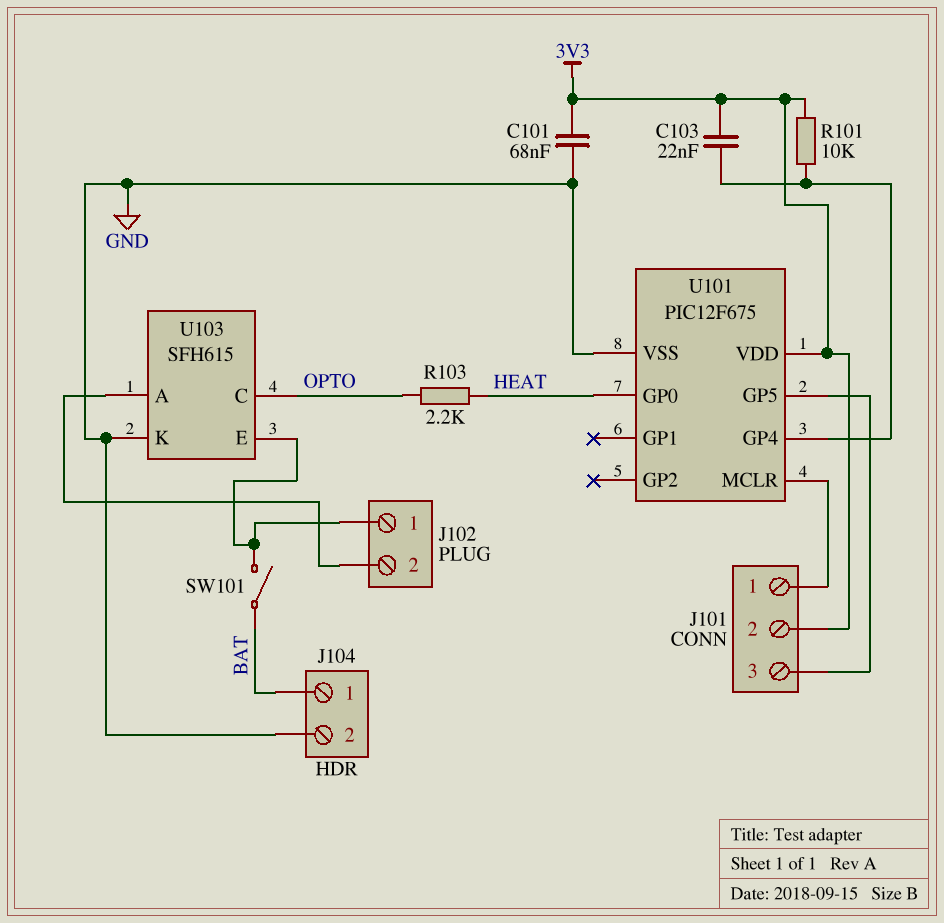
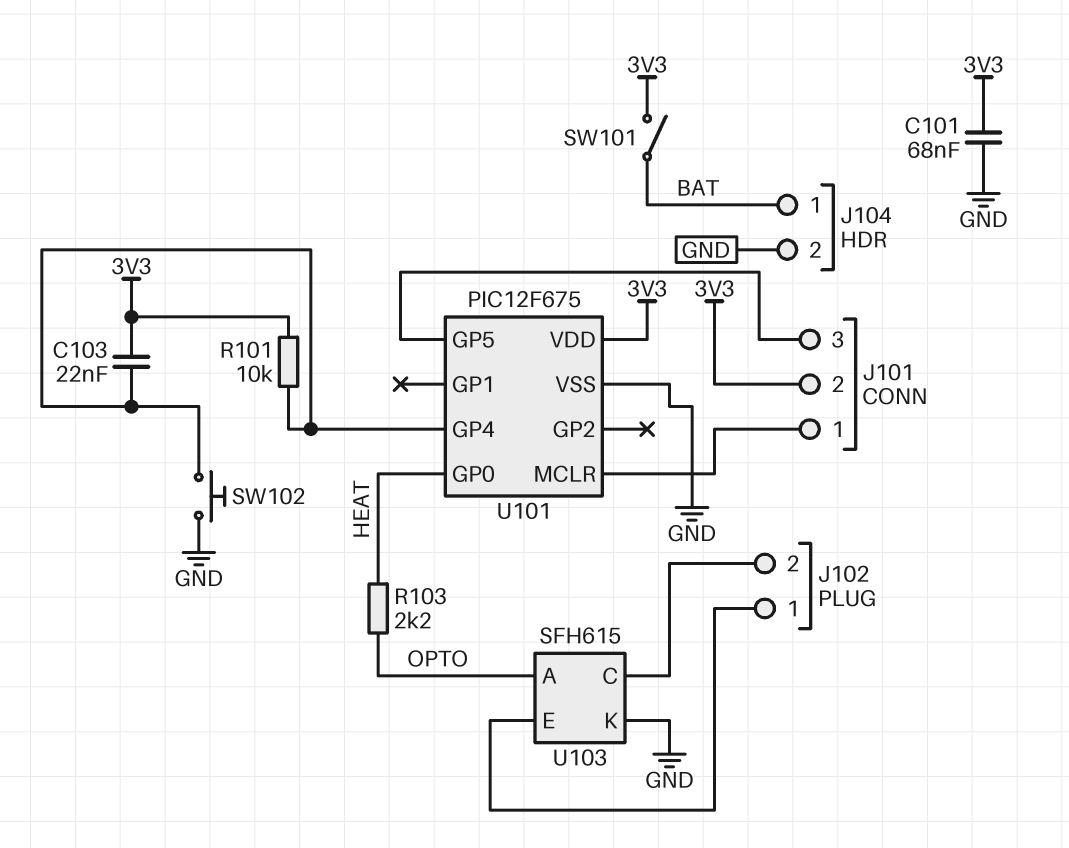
SW101: switch (BAT, J102/1) -> switch (3V3, BAT)
SW102: none -> button (GND, U101/GP4)
U103 pin A: J102/2 -> OPTO
U103 pin C: OPTO -> J102/2

